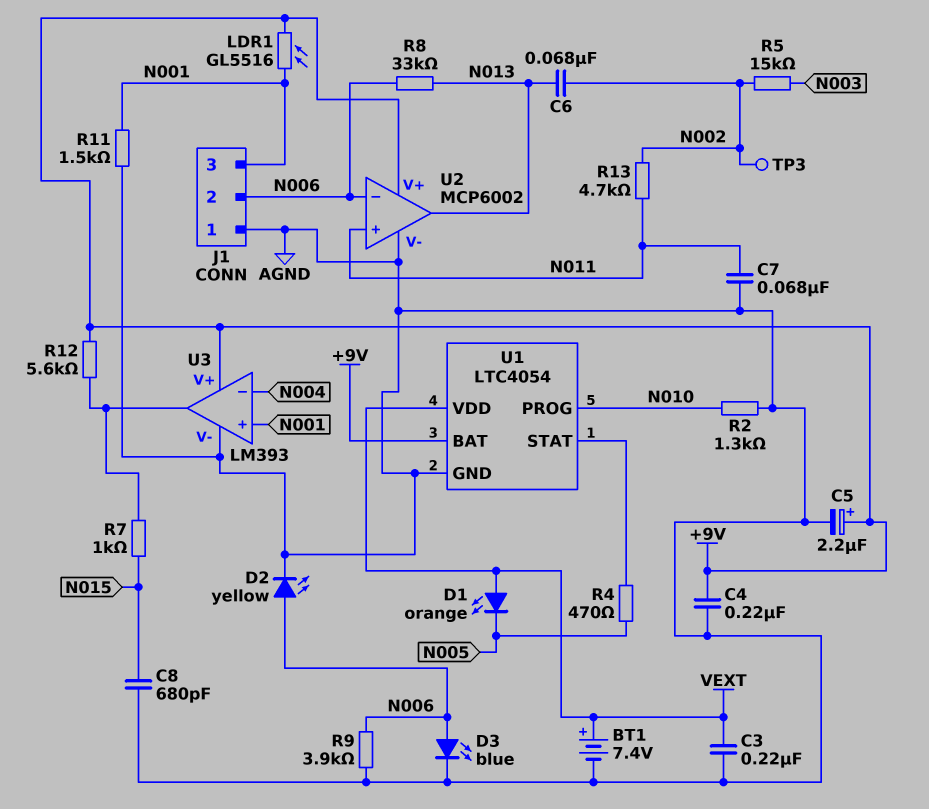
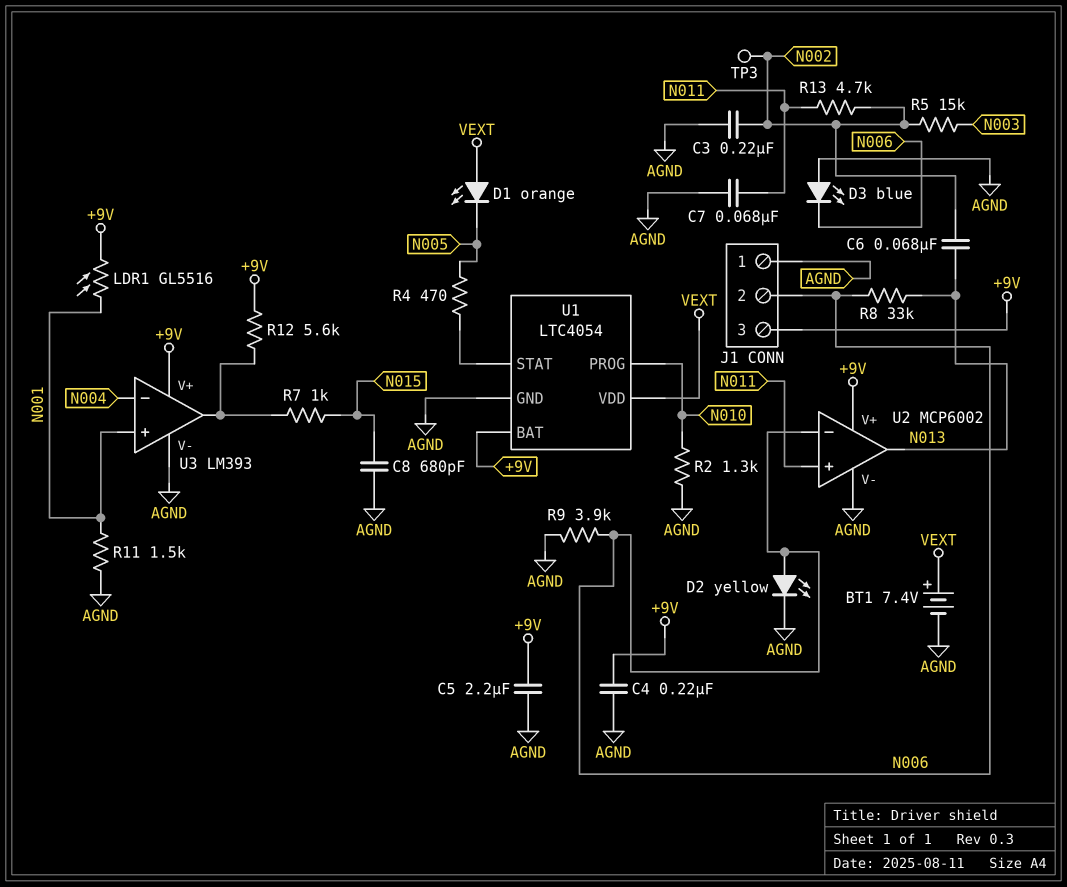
C3: 220nF (AGND, VEXT) -> 220nF (AGND, N002)
C5: 2.2uF (plus +9V, minus AGND) -> 2.2uF (+9V, AGND)
D3: LED blue (A N006, K AGND) -> LED blue (A AGND, K N006)
J1 pin 3: N001 -> +9V

